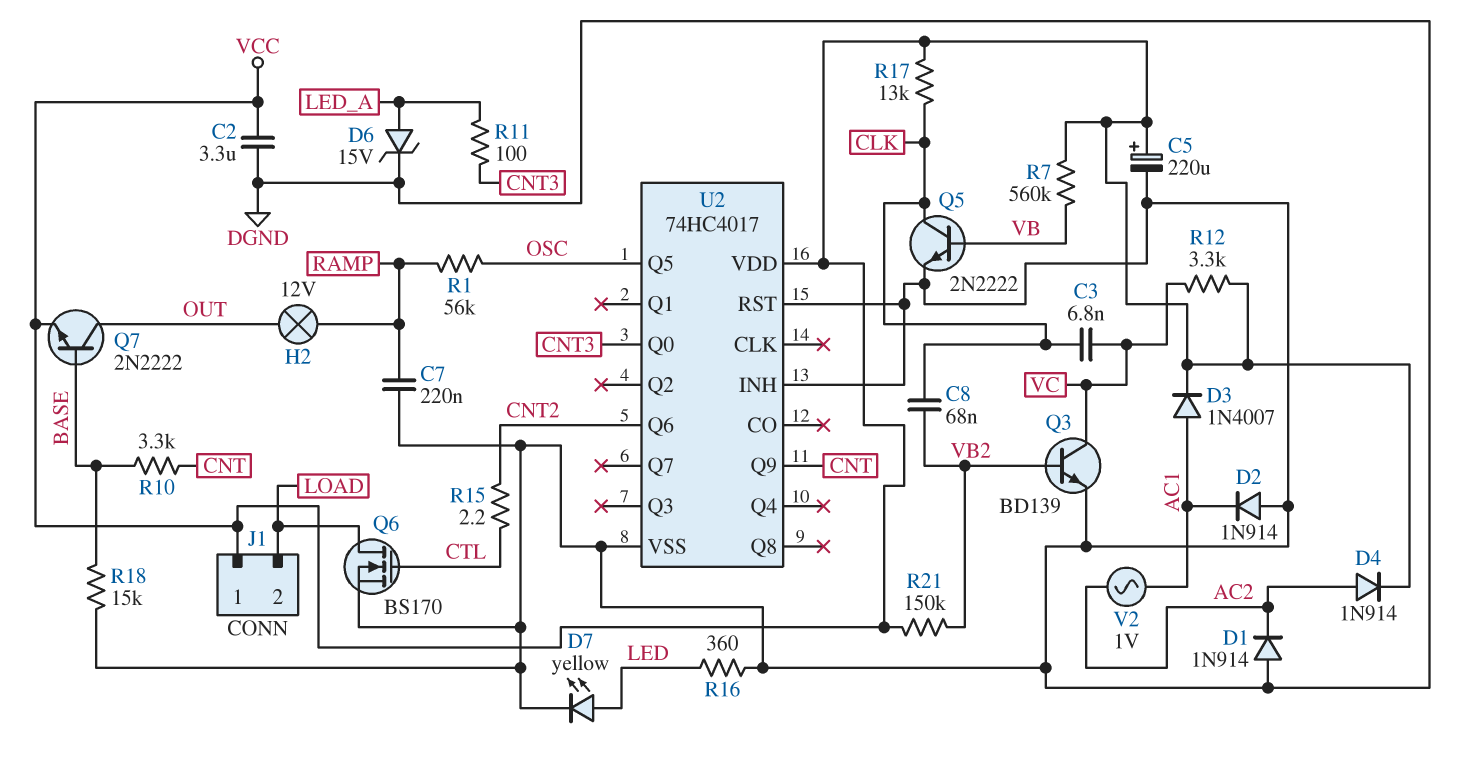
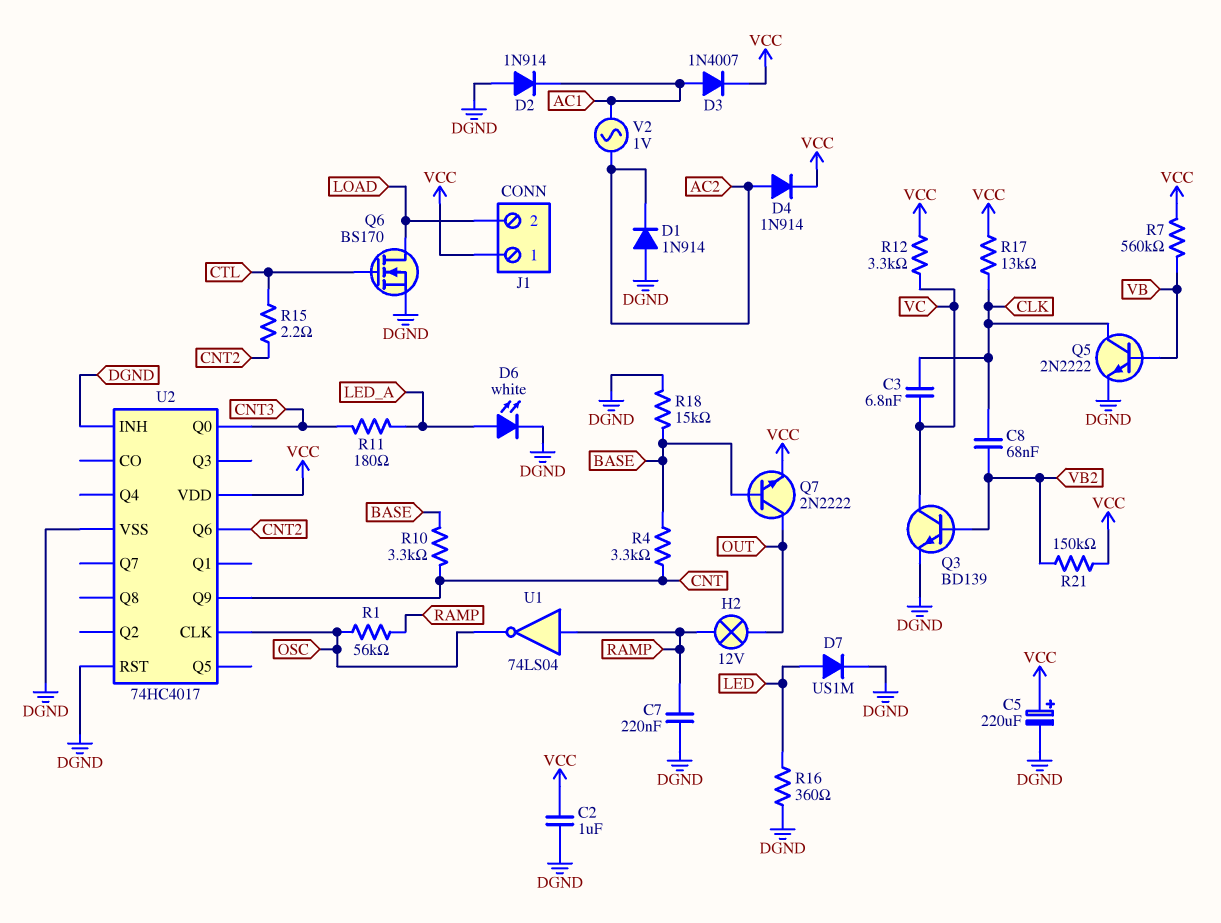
C2: 3.3uF (DGND, VCC) -> 1uF (DGND, VCC)
D6: zener 15V (A LED_A, K DGND) -> LED white (A LED_A, K DGND)
D7: LED yellow (A LED, K DGND) -> diode US1M (A LED, K DGND)
R4: none -> 3.3k (BASE, CNT)
R11: 100 (CNT3, LED_A) -> 180 (CNT3, LED_A)
U1: none -> NOT 74LS04 (in RAMP, out OSC)
U2 pin CLK: none -> OSC
U2 pin Q5: OSC -> none

